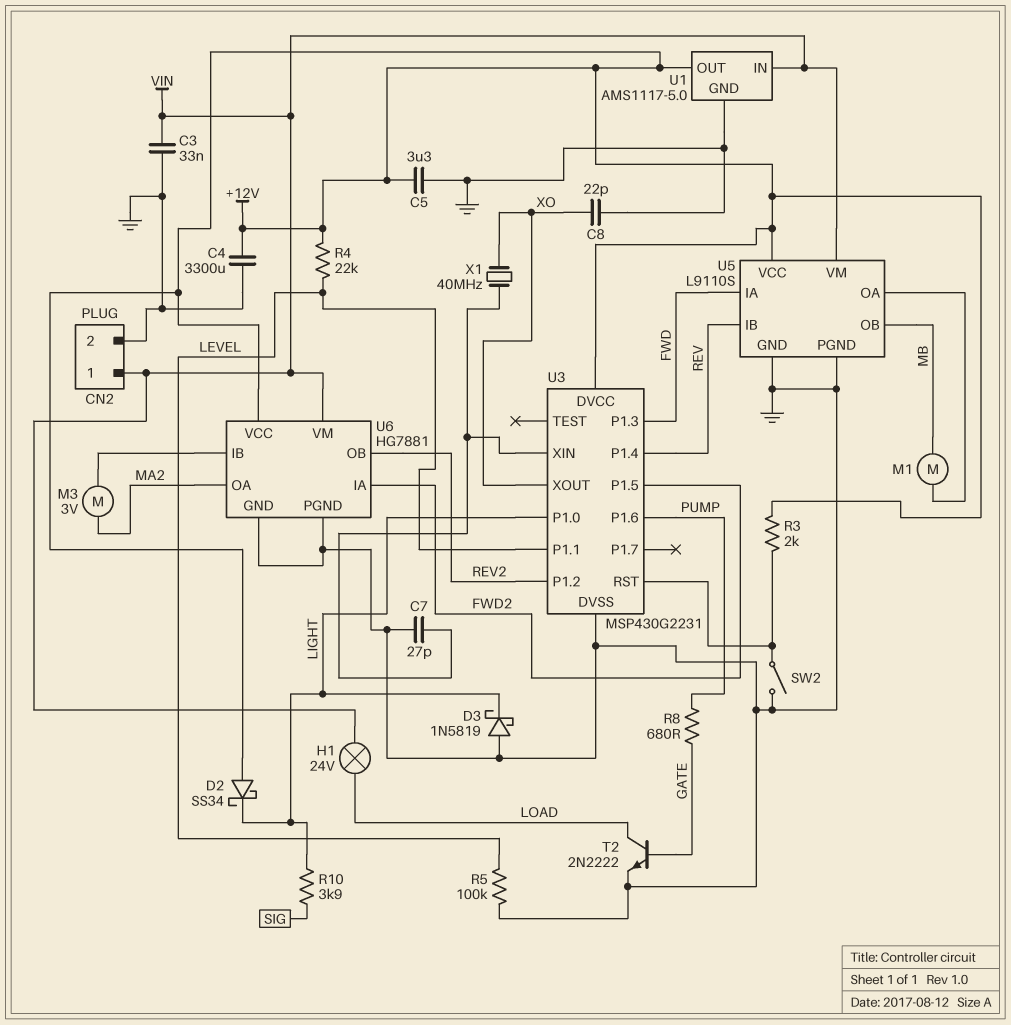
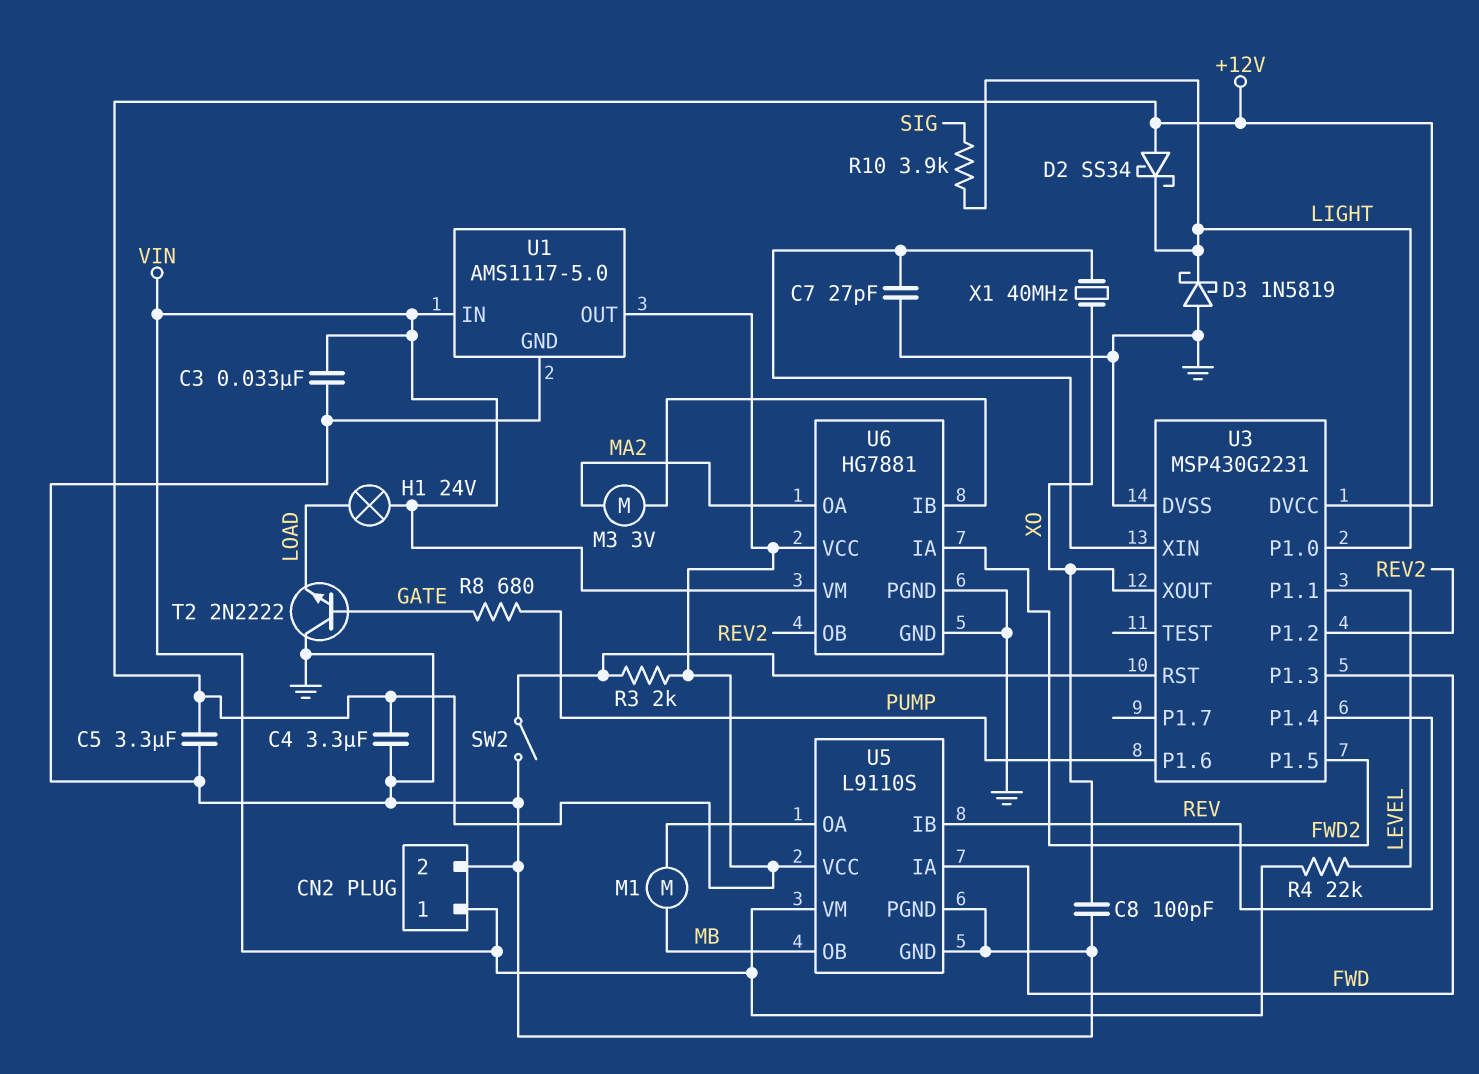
C4: 3300uF (+12V, GND) -> 3.3uF (+12V, GND)
C8: 22pF (GND, XO) -> 100pF (GND, XO)
R4: 22k (+12V, LEVEL) -> 22k (LEVEL, VIN)
R5: 100k (GND, LEVEL) -> none
T2: NPN 2N2222 (B GATE, C LOAD, E GND) -> NPN 2N2222 (B GATE, C GND, E LOAD)

